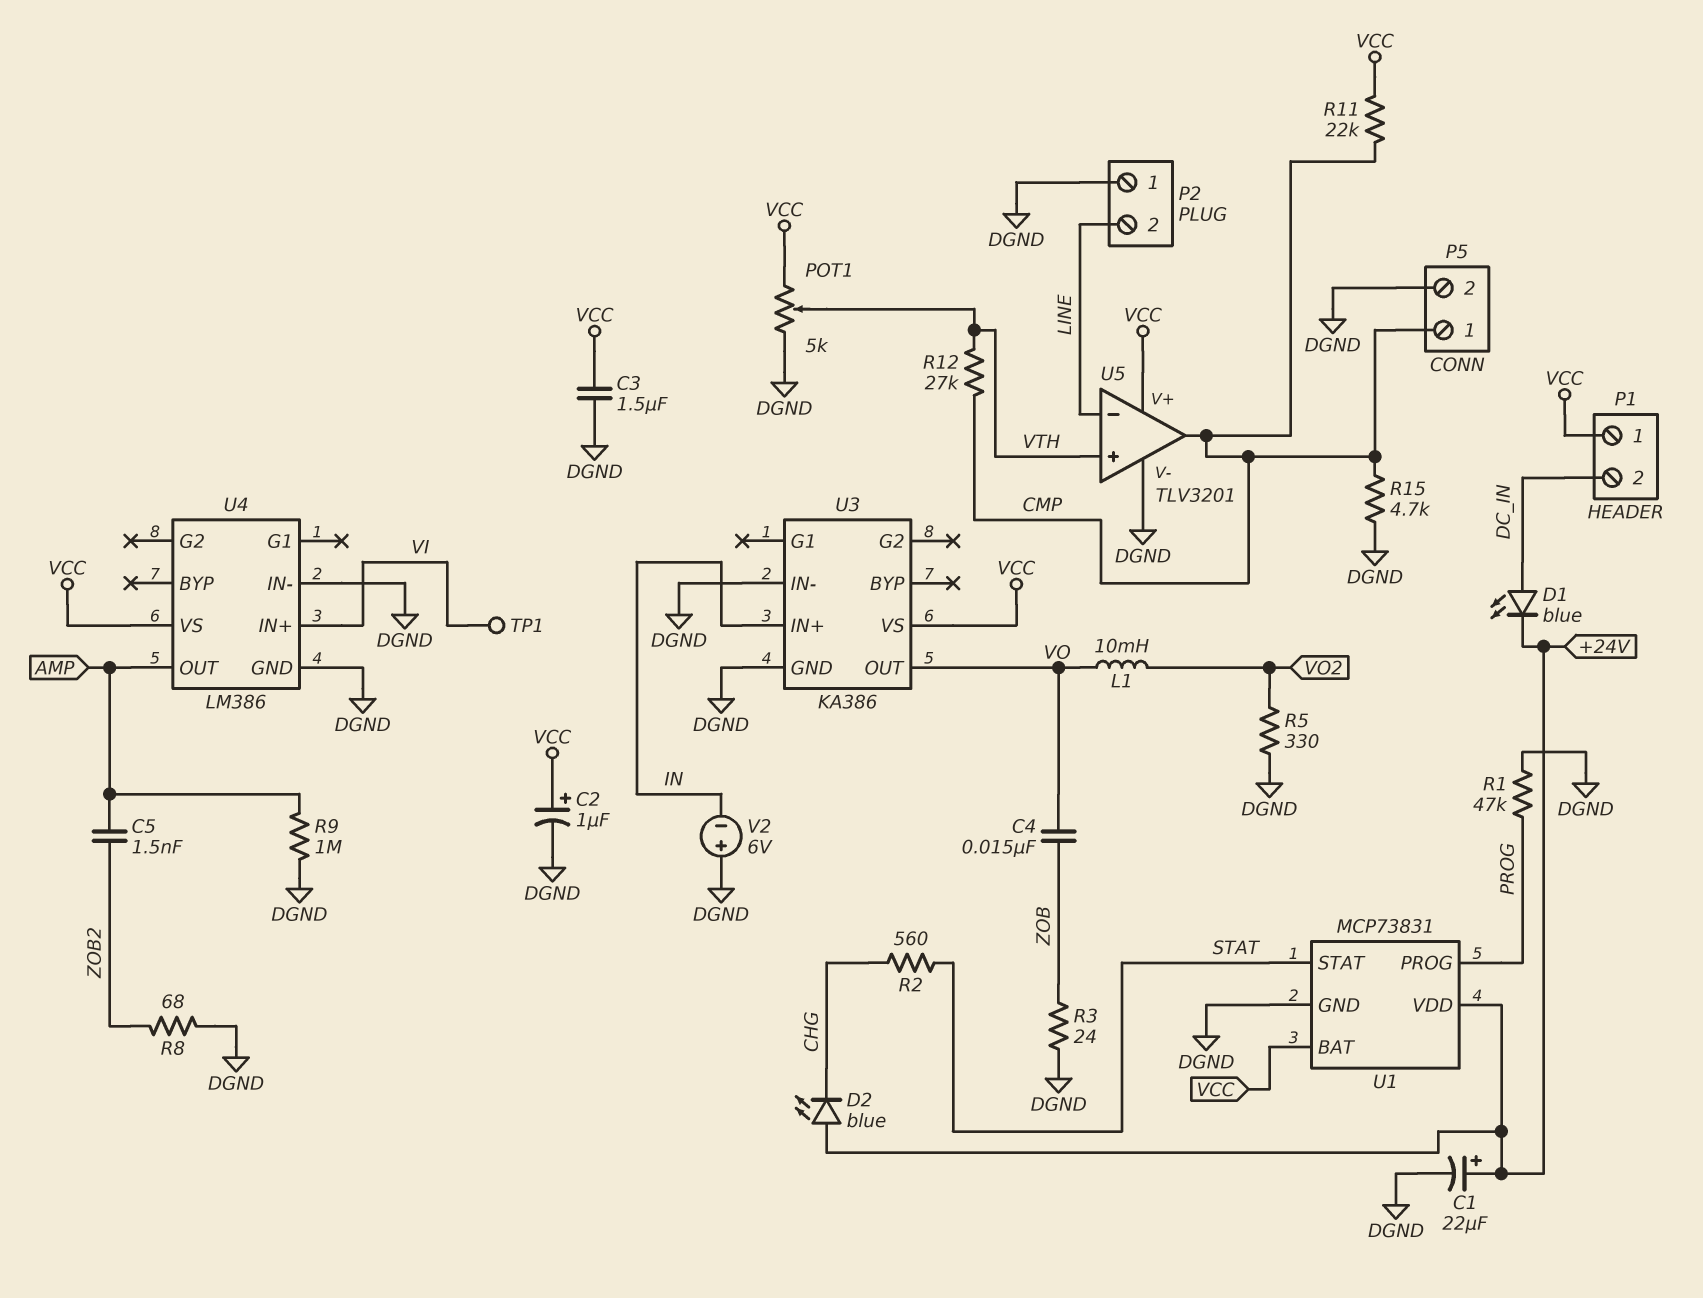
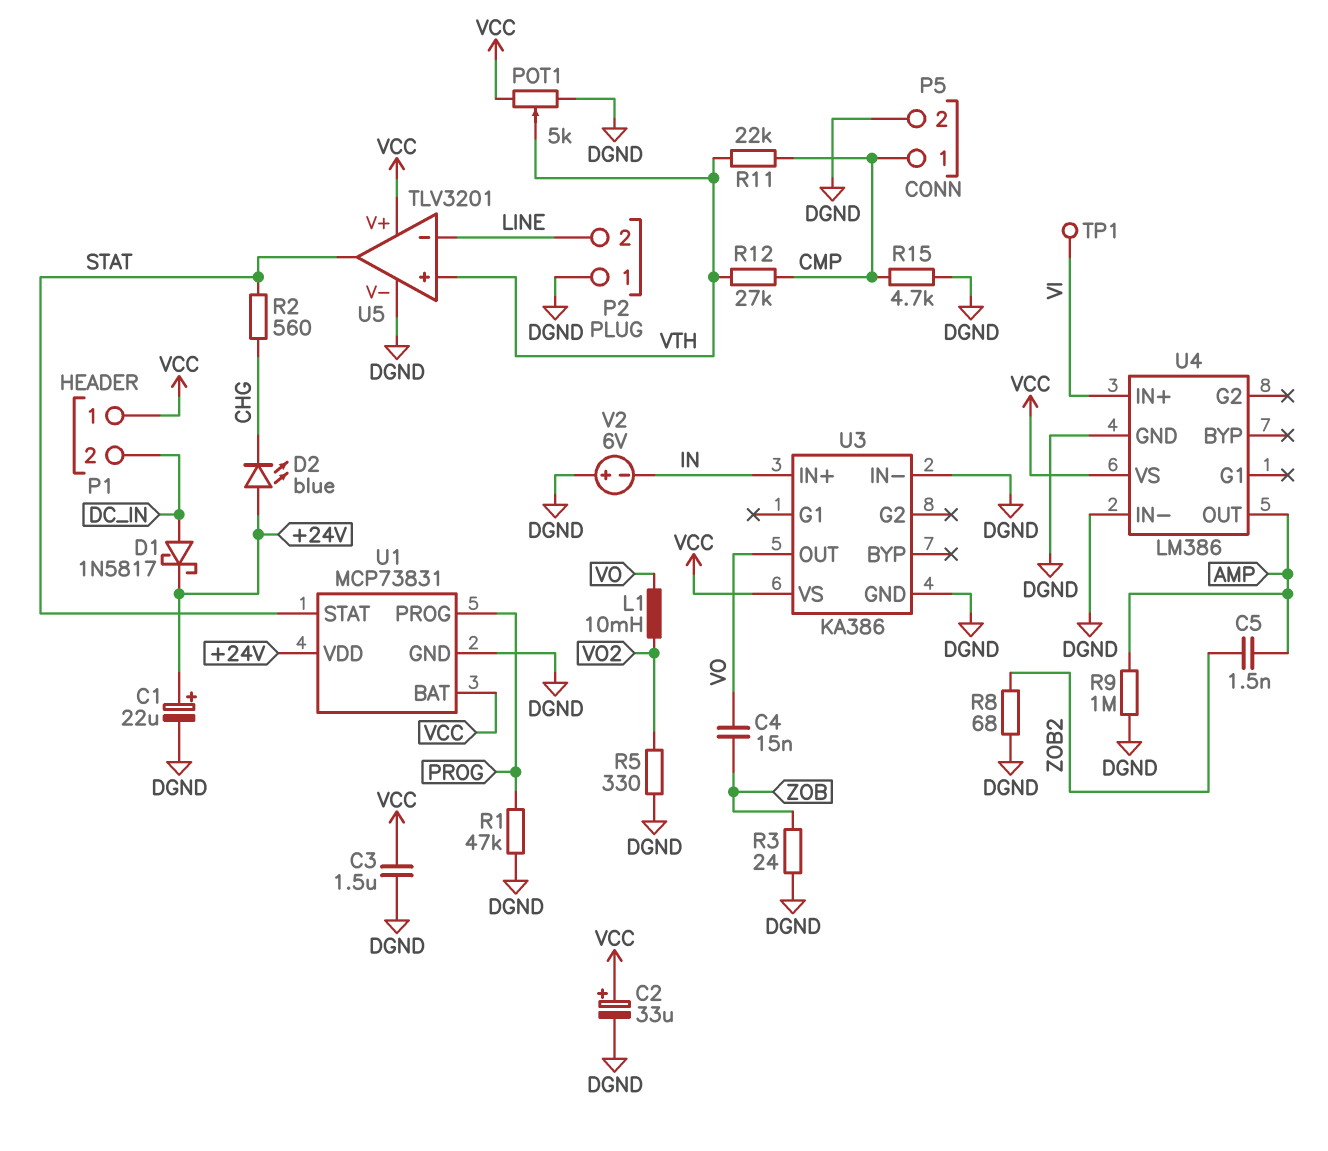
C2: 1uF (plus VCC, minus DGND) -> 33uF (plus VCC, minus DGND)
D1: LED blue (A DC_IN, K +24V) -> schottky 1N5817 (A DC_IN, K +24V)
R11: 22k (CMP, VCC) -> 22k (CMP, VTH)
U5 pin out: CMP -> STAT

